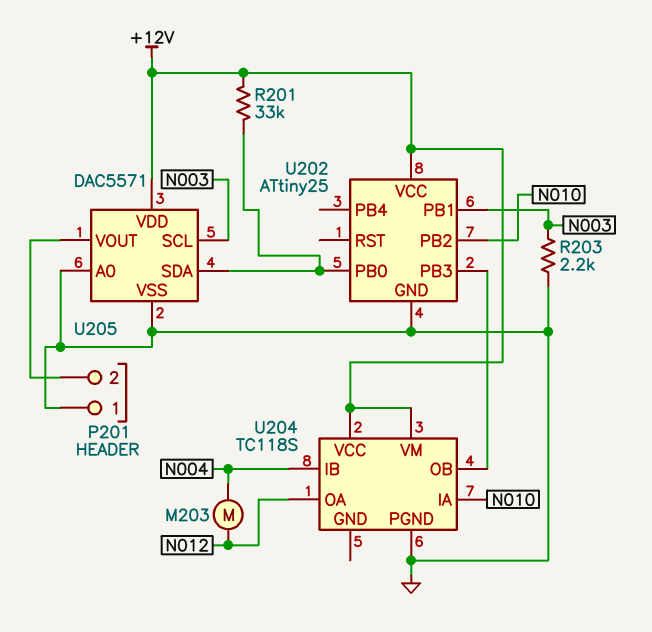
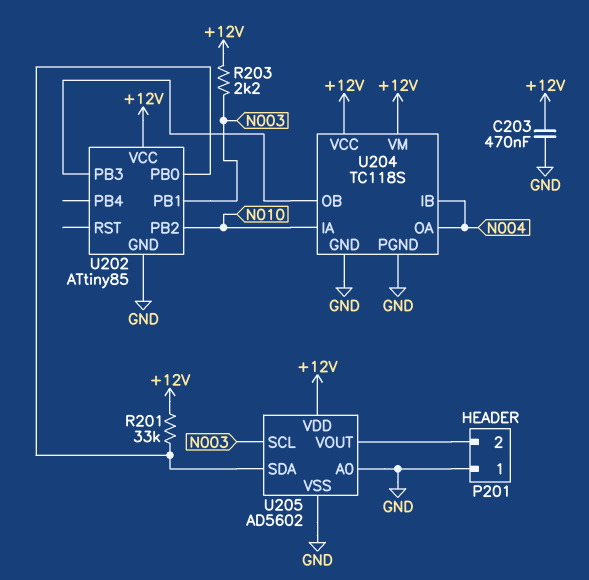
C203: none -> 470nF (+12V, GND)
M203: motor (N004, N012) -> none
R203: 2.2k (GND, N003) -> 2.2k (+12V, N003)
U202: ATtiny25 -> ATtiny85
U204 pin GND: none -> GND
U204 pin OA: N012 -> N004
U205: DAC5571 -> AD5602

